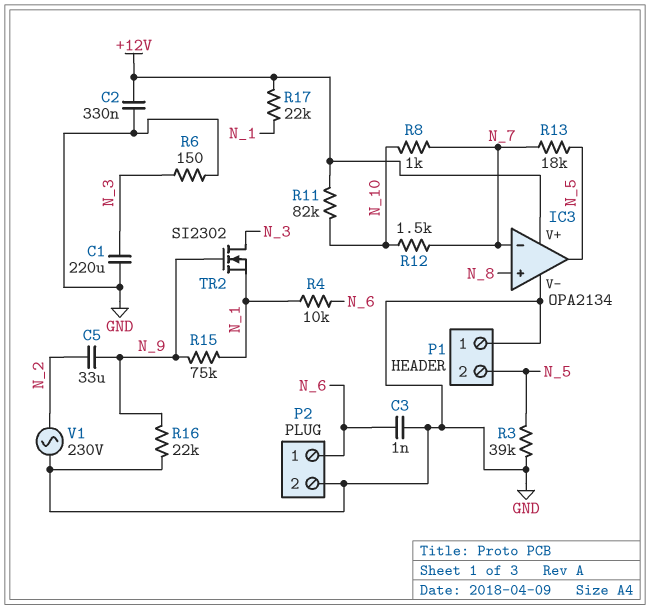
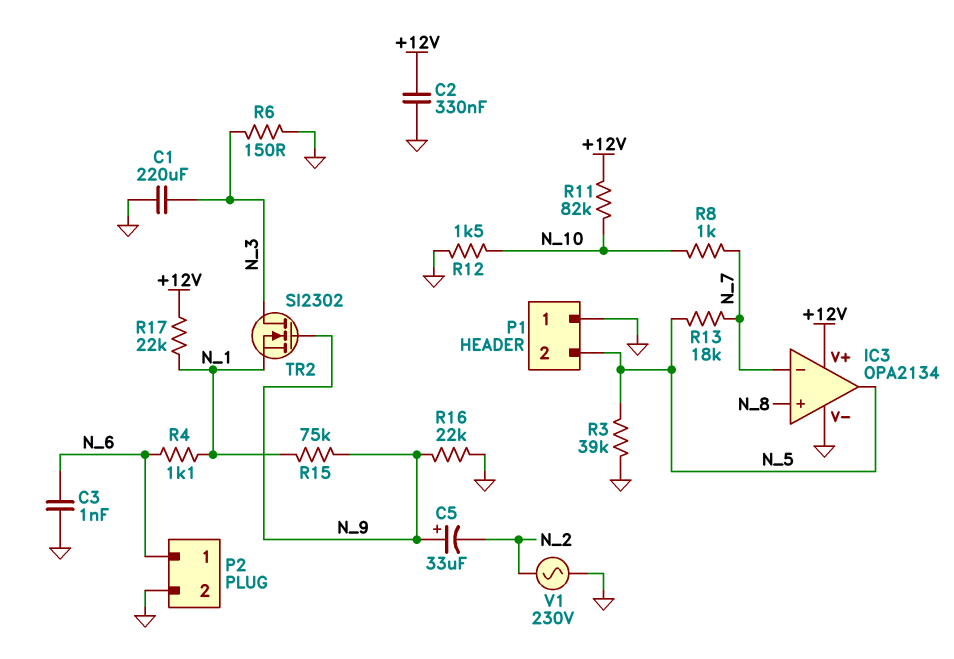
C5: 33uF (N_2, N_9) -> 33uF (plus N_9, minus N_2)
R4: 10k (N_1, N_6) -> 1.1k (N_1, N_6)
R12: 1.5k (N_7, N_10) -> 1.5k (GND, N_10)

